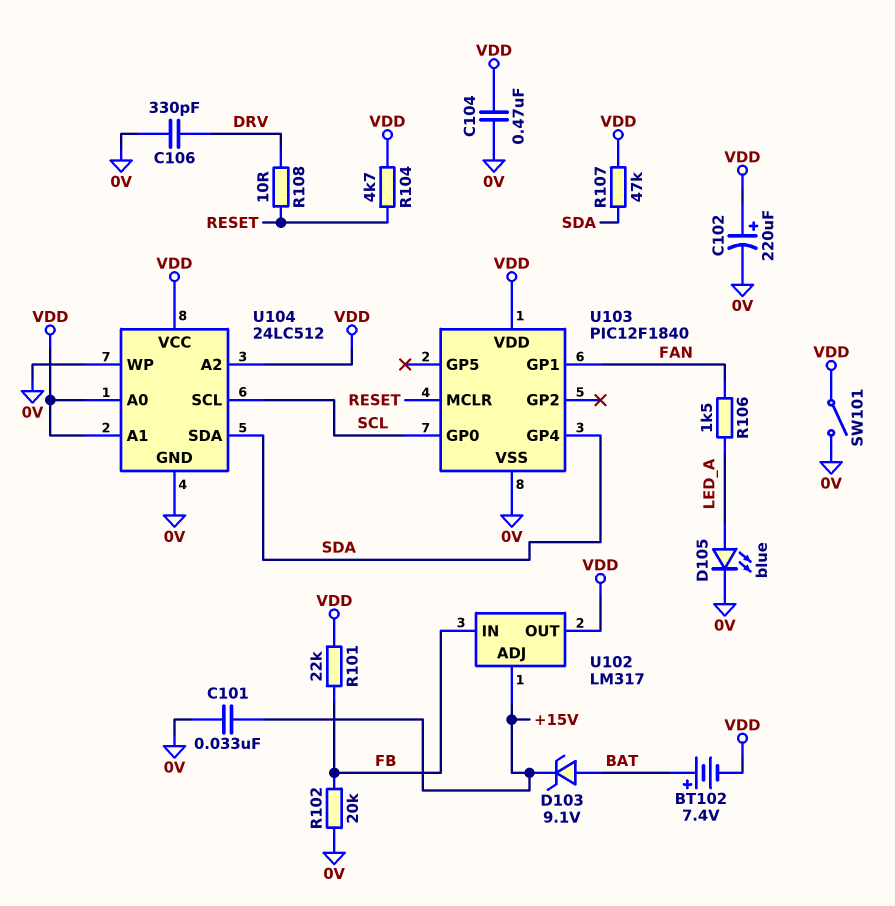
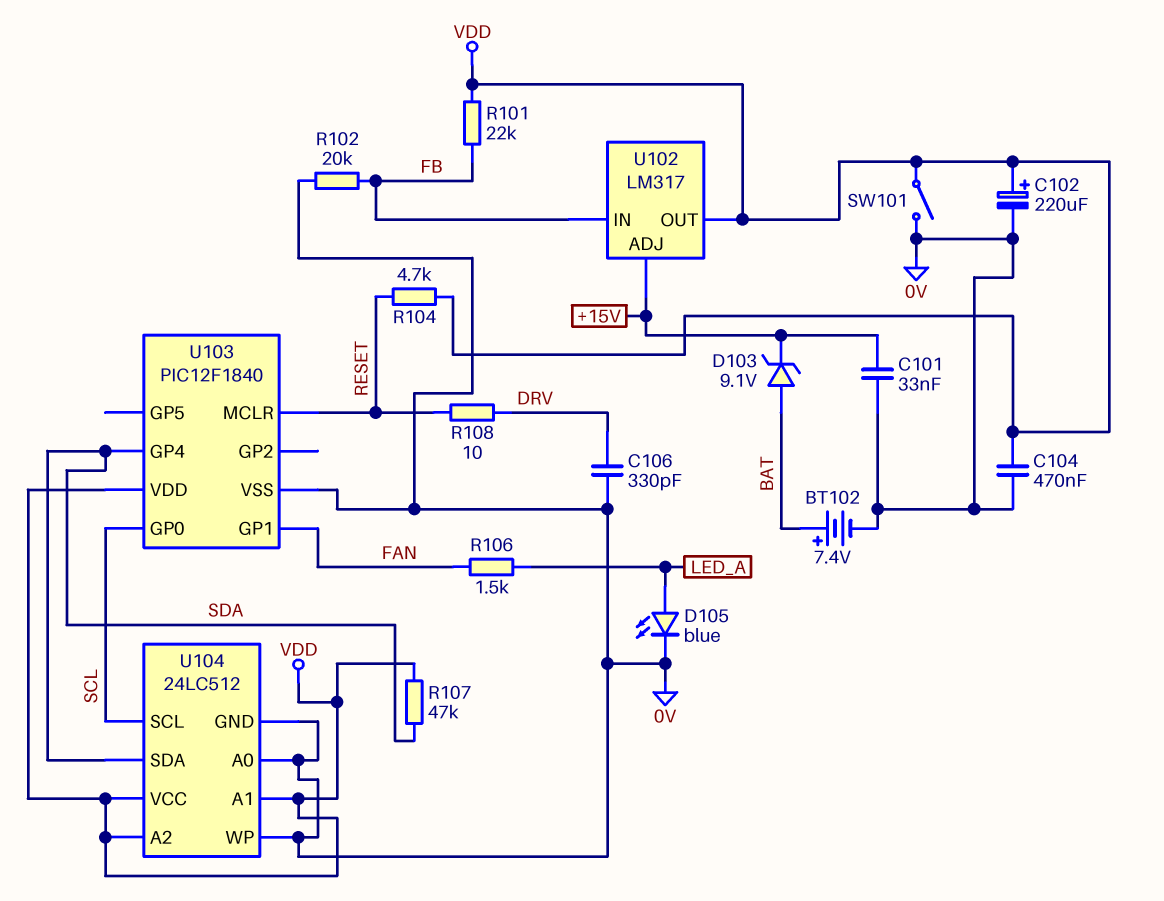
BT102: 7.4V (plus BAT, minus VDD) -> 7.4V (plus BAT, minus 0V)
U104 pin A0: VDD -> 0V

